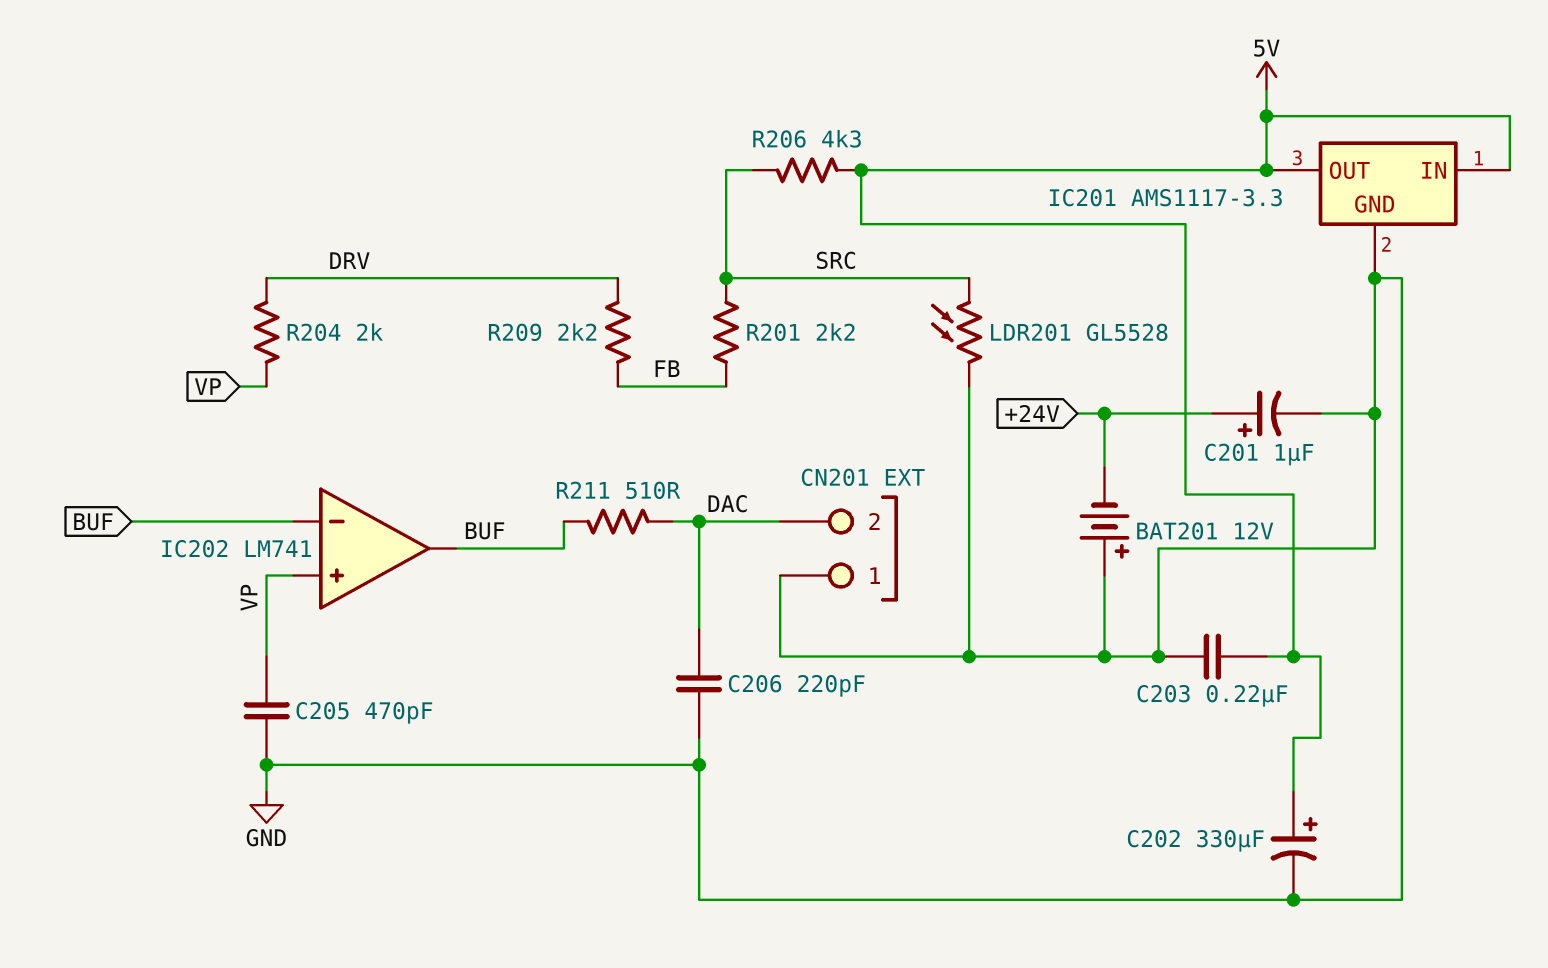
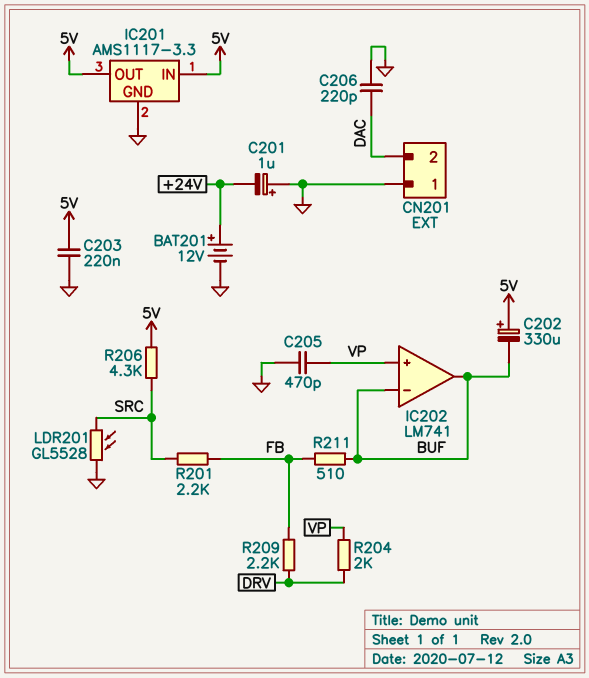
BAT201: 12V (plus GND, minus +24V) -> 12V (plus +24V, minus GND)
C201: 1uF (plus +24V, minus GND) -> 1uF (plus GND, minus +24V)
C202: 330uF (plus 5V, minus GND) -> 330uF (plus 5V, minus BUF)
R211: 510 (BUF, DAC) -> 510 (BUF, FB)

